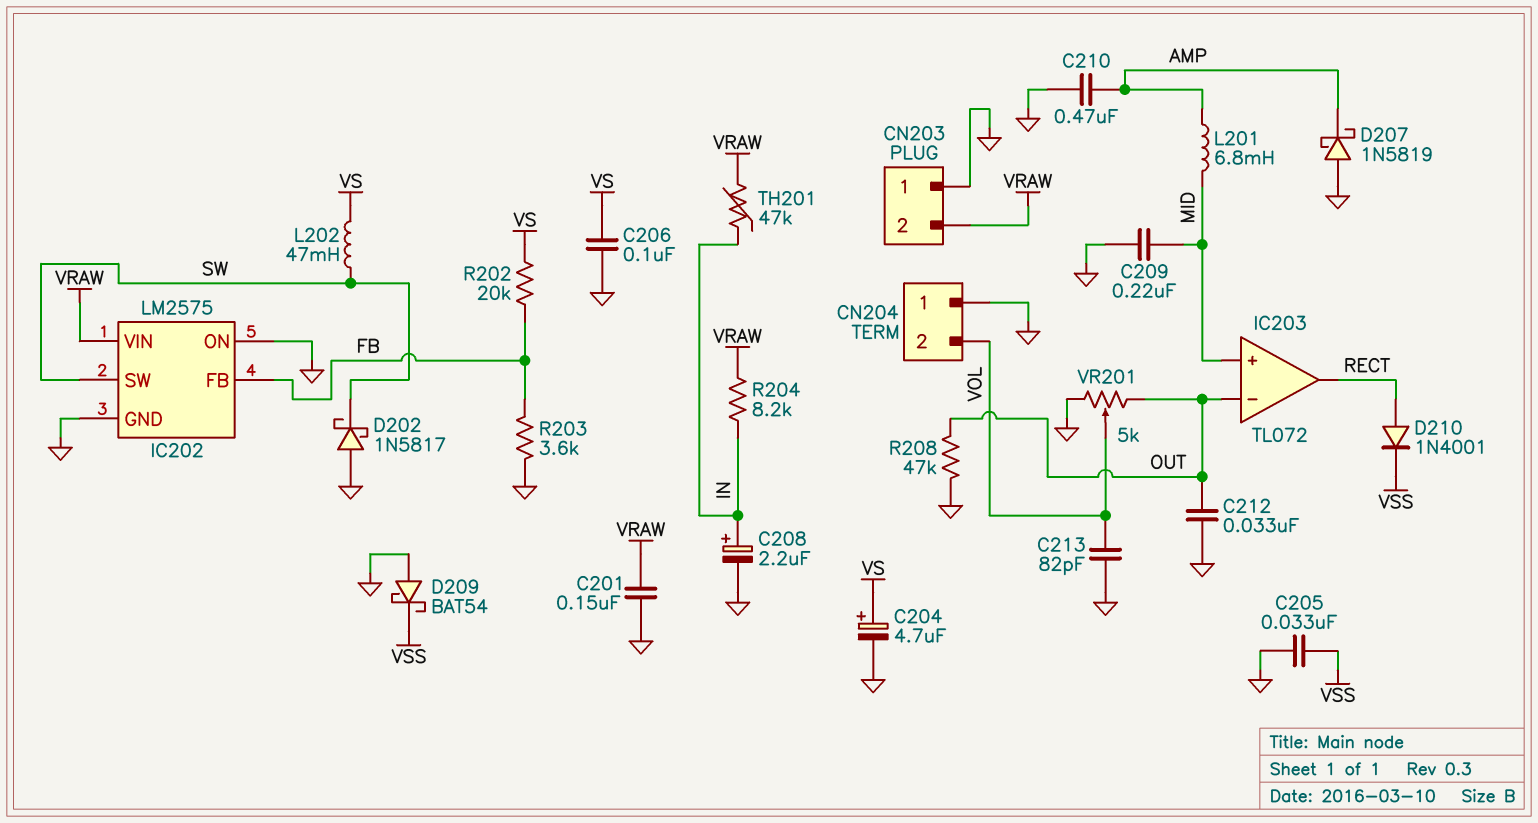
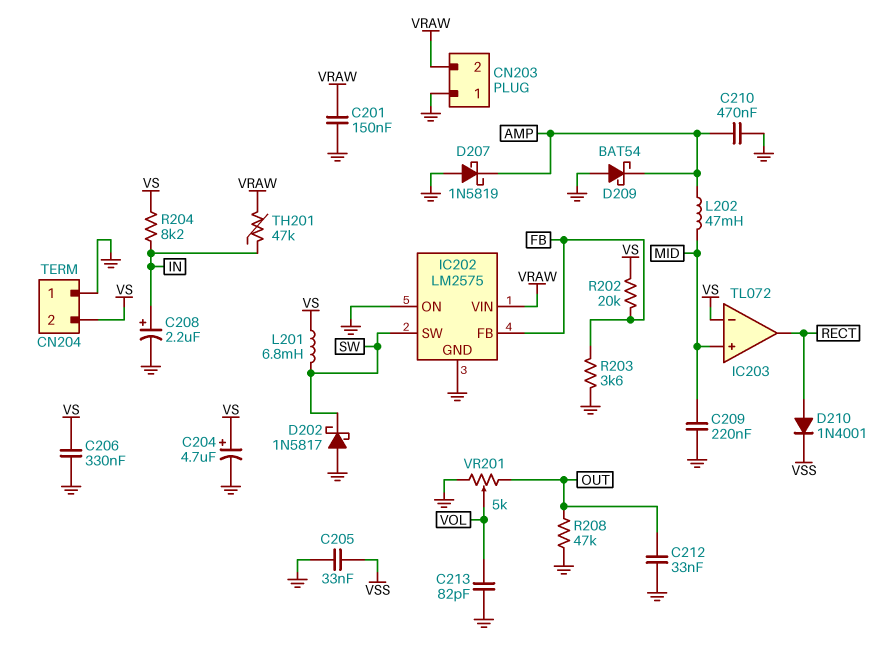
C206: 100nF (GND, VS) -> 330nF (GND, VS)
CN204 pin 2: VOL -> VS
D209: schottky BAT54 (A GND, K VSS) -> schottky BAT54 (A GND, K AMP)
IC203 pin in-: OUT -> VS
L201: 6.8mH (AMP, MID) -> 6.8mH (SW, VS)
L202: 47mH (SW, VS) -> 47mH (AMP, MID)
R204: 8.2k (IN, VRAW) -> 8.2k (IN, VS)

